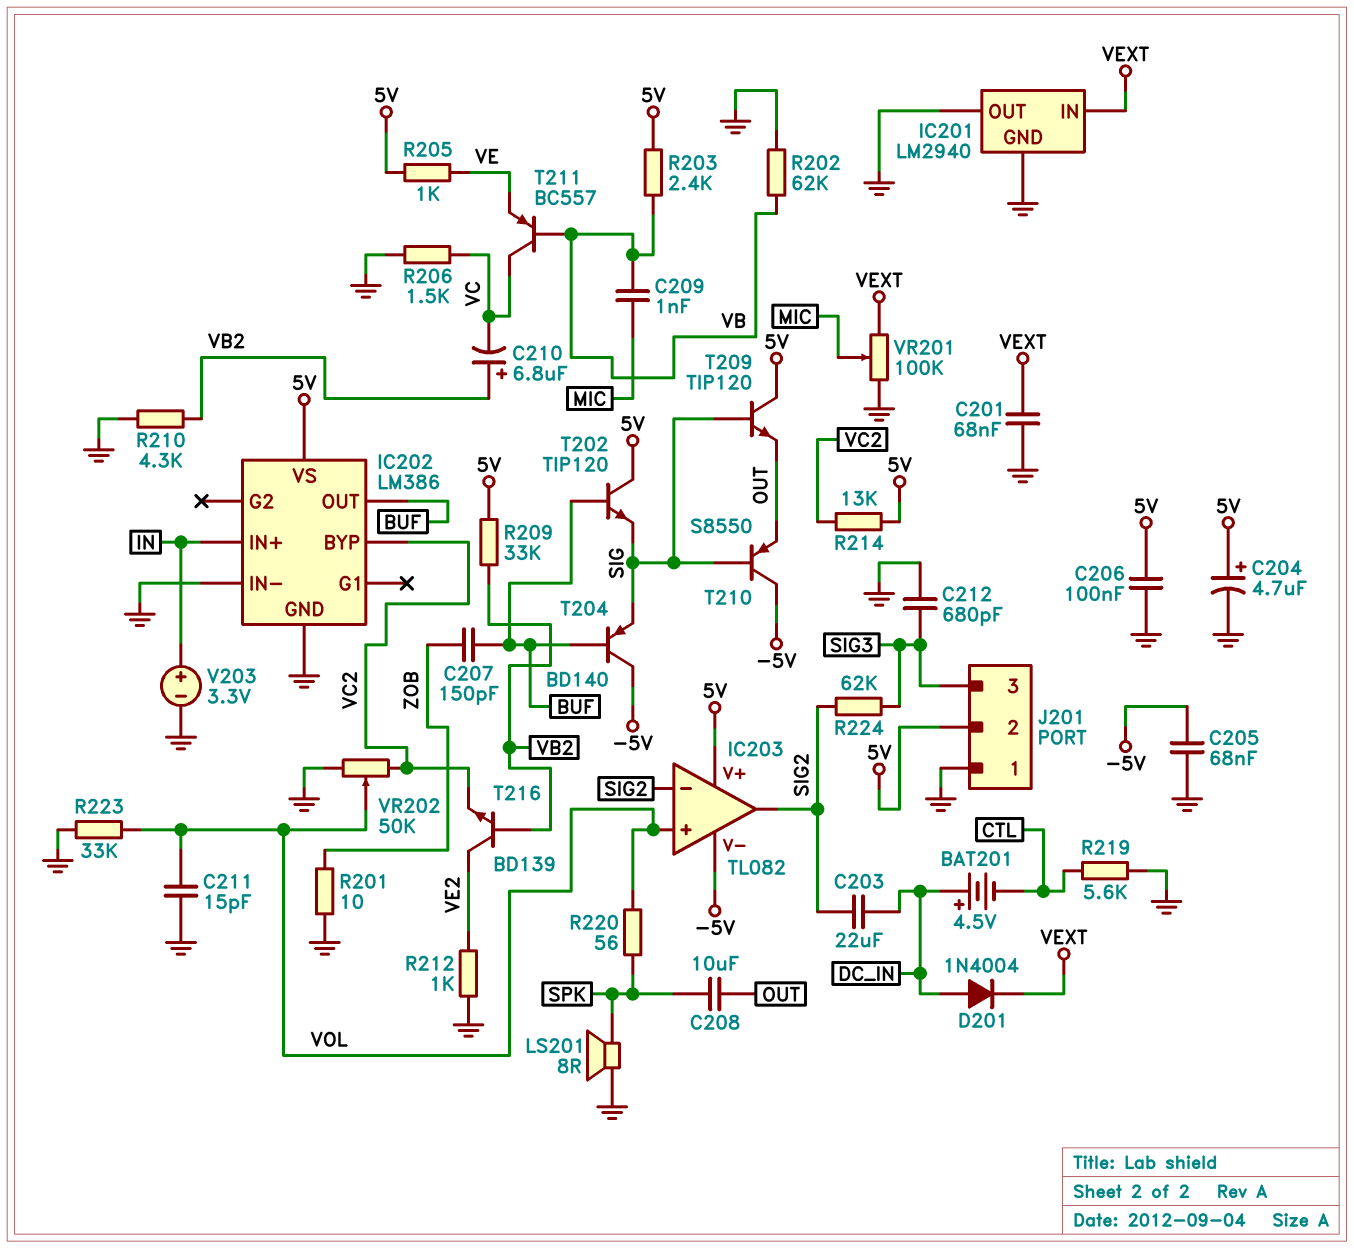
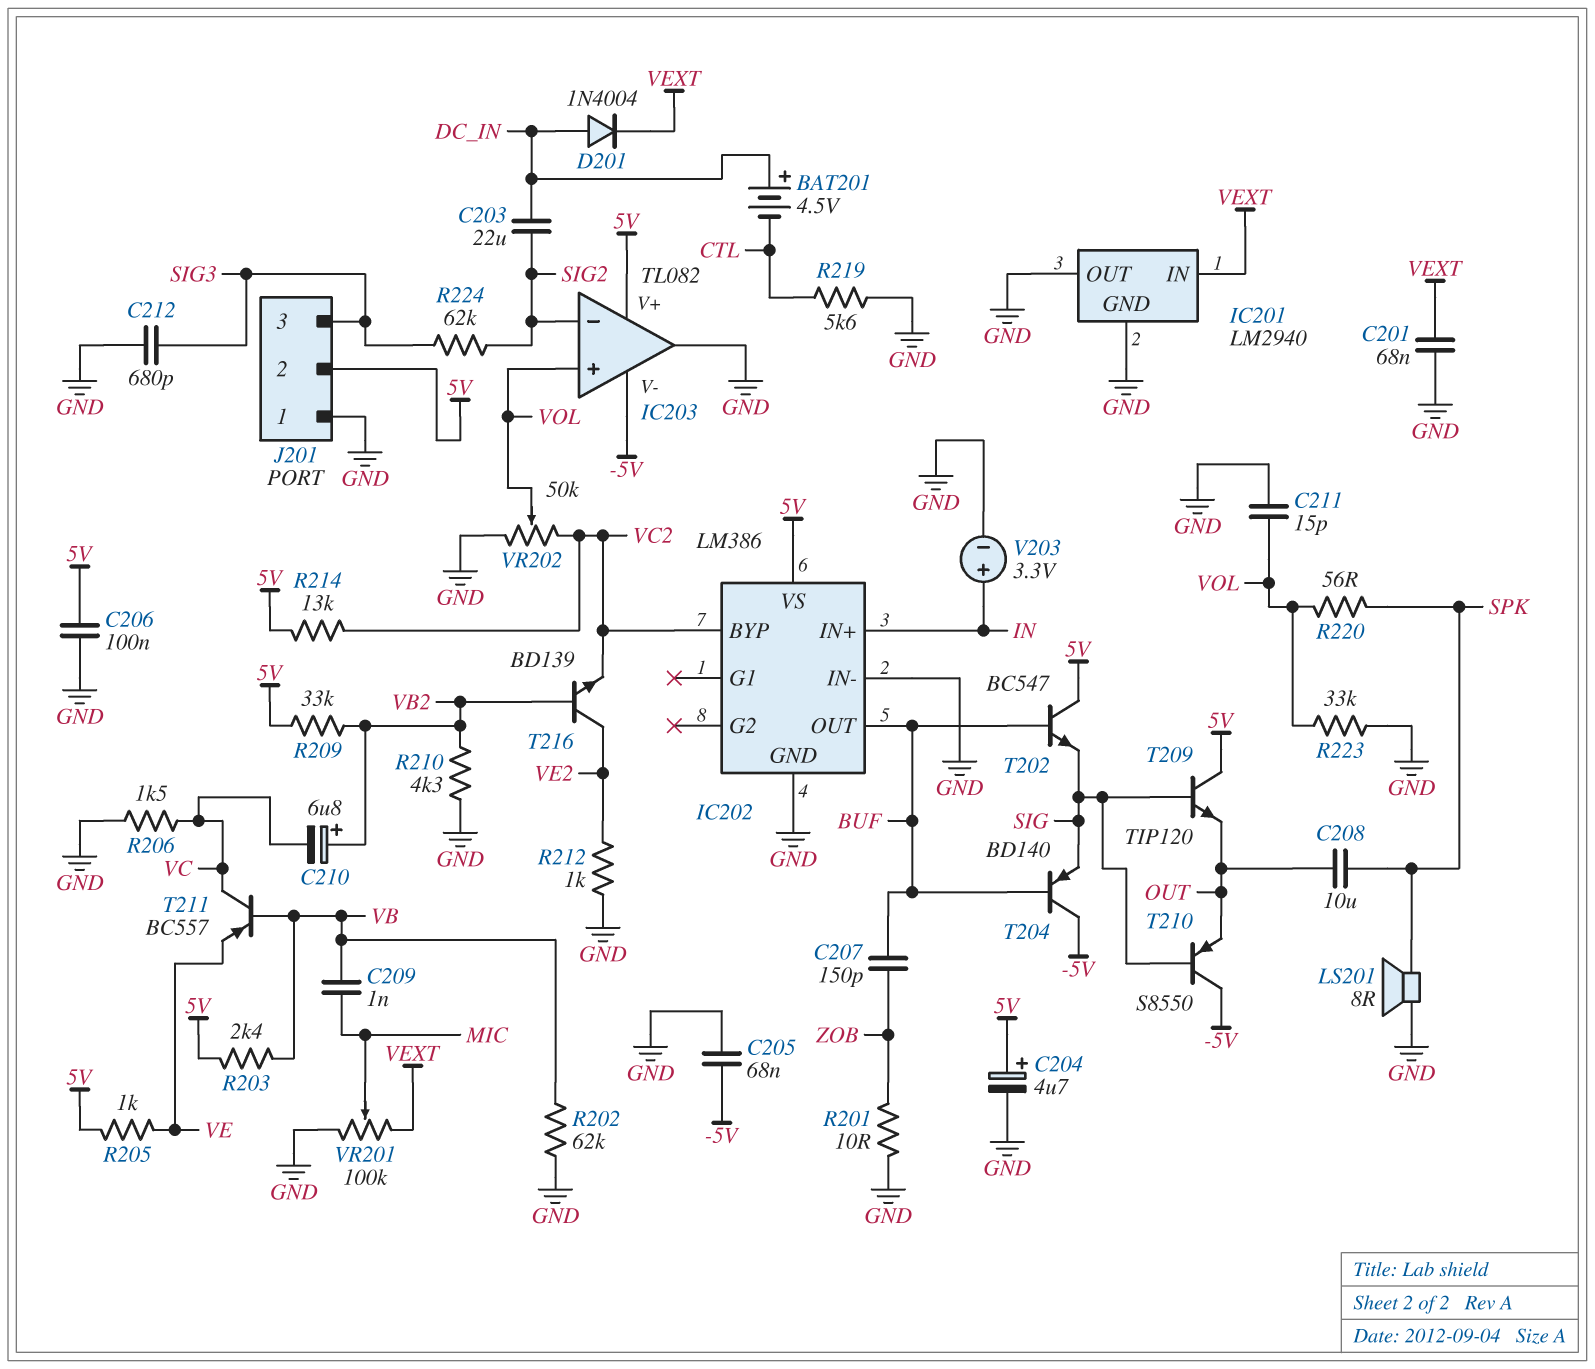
IC203 pin out: SIG2 -> GND
T202: NPN TIP120 (B BUF, C 5V, E SIG) -> NPN BC547 (B BUF, C 5V, E SIG)

